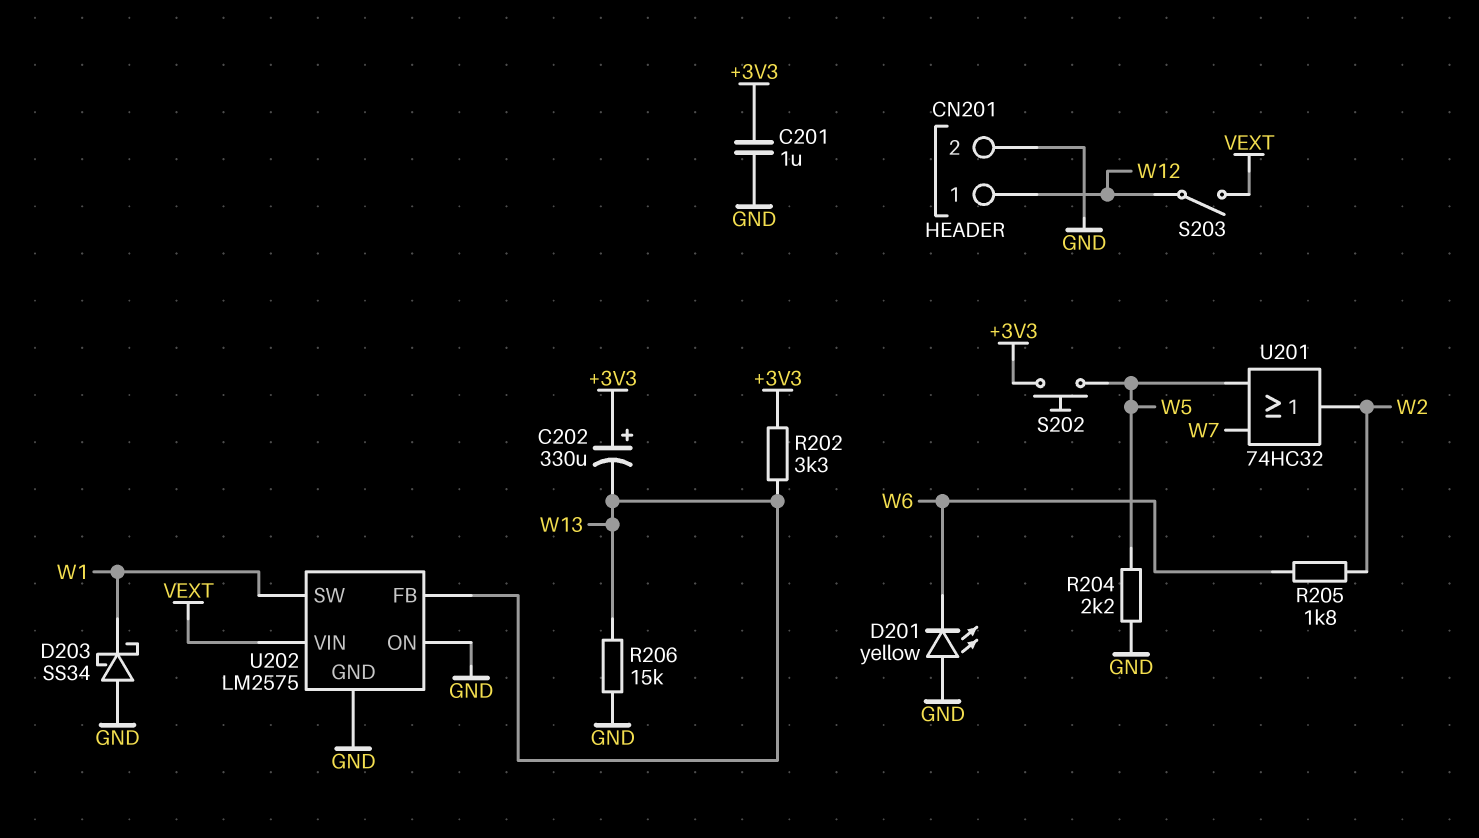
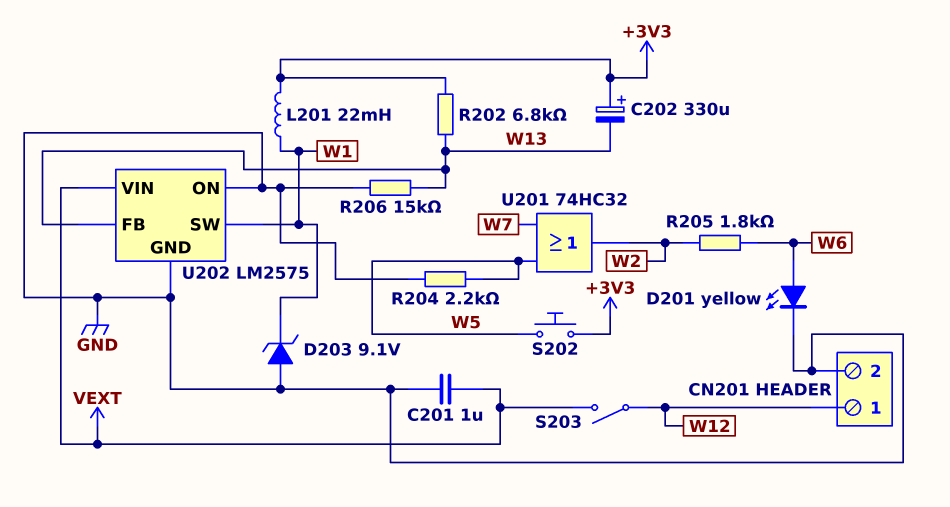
C201: 1uF (+3V3, GND) -> 1uF (GND, VEXT)
D201: LED yellow (A GND, K W6) -> LED yellow (A W6, K GND)
D203: schottky SS34 (A GND, K W1) -> zener 9.1V (A GND, K W1)
L201: none -> 22mH (+3V3, W1)
R202: 3.3k (+3V3, W13) -> 6.8k (+3V3, W13)

